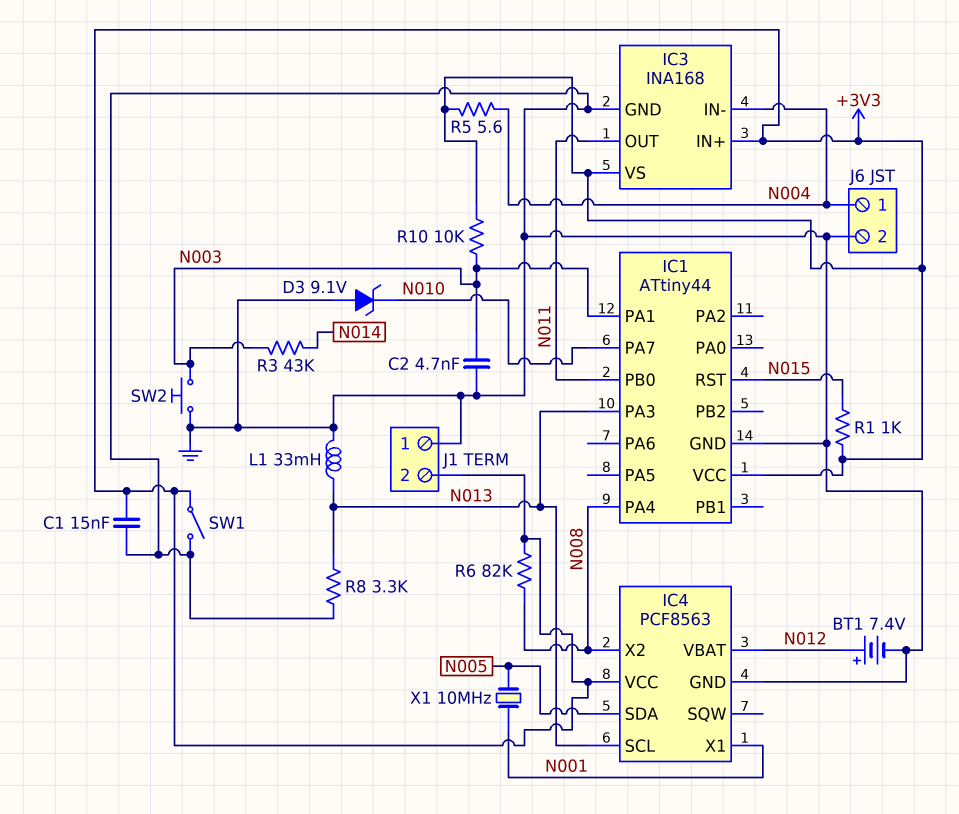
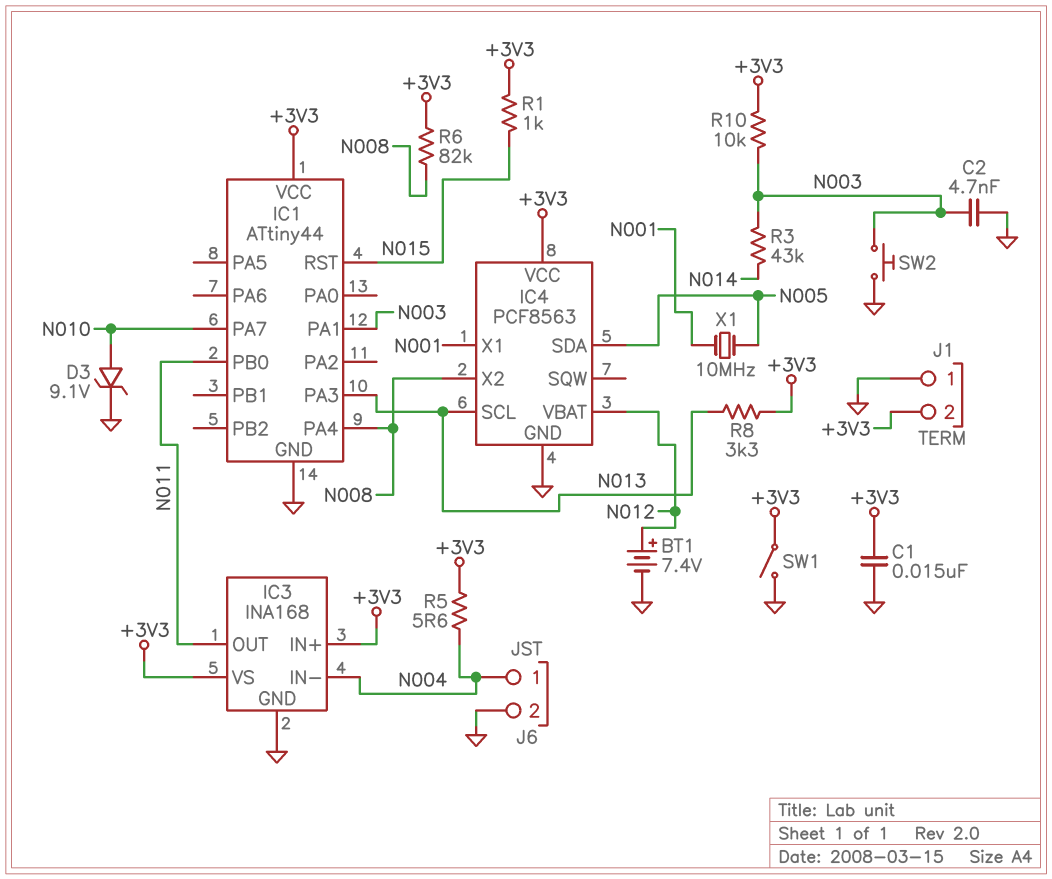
D3: zener 9.1V (A GND, K N010) -> zener 9.1V (A N010, K GND)
L1: 33mH (GND, N013) -> none
R8: 3.3k (GND, N013) -> 3.3k (+3V3, N013)

